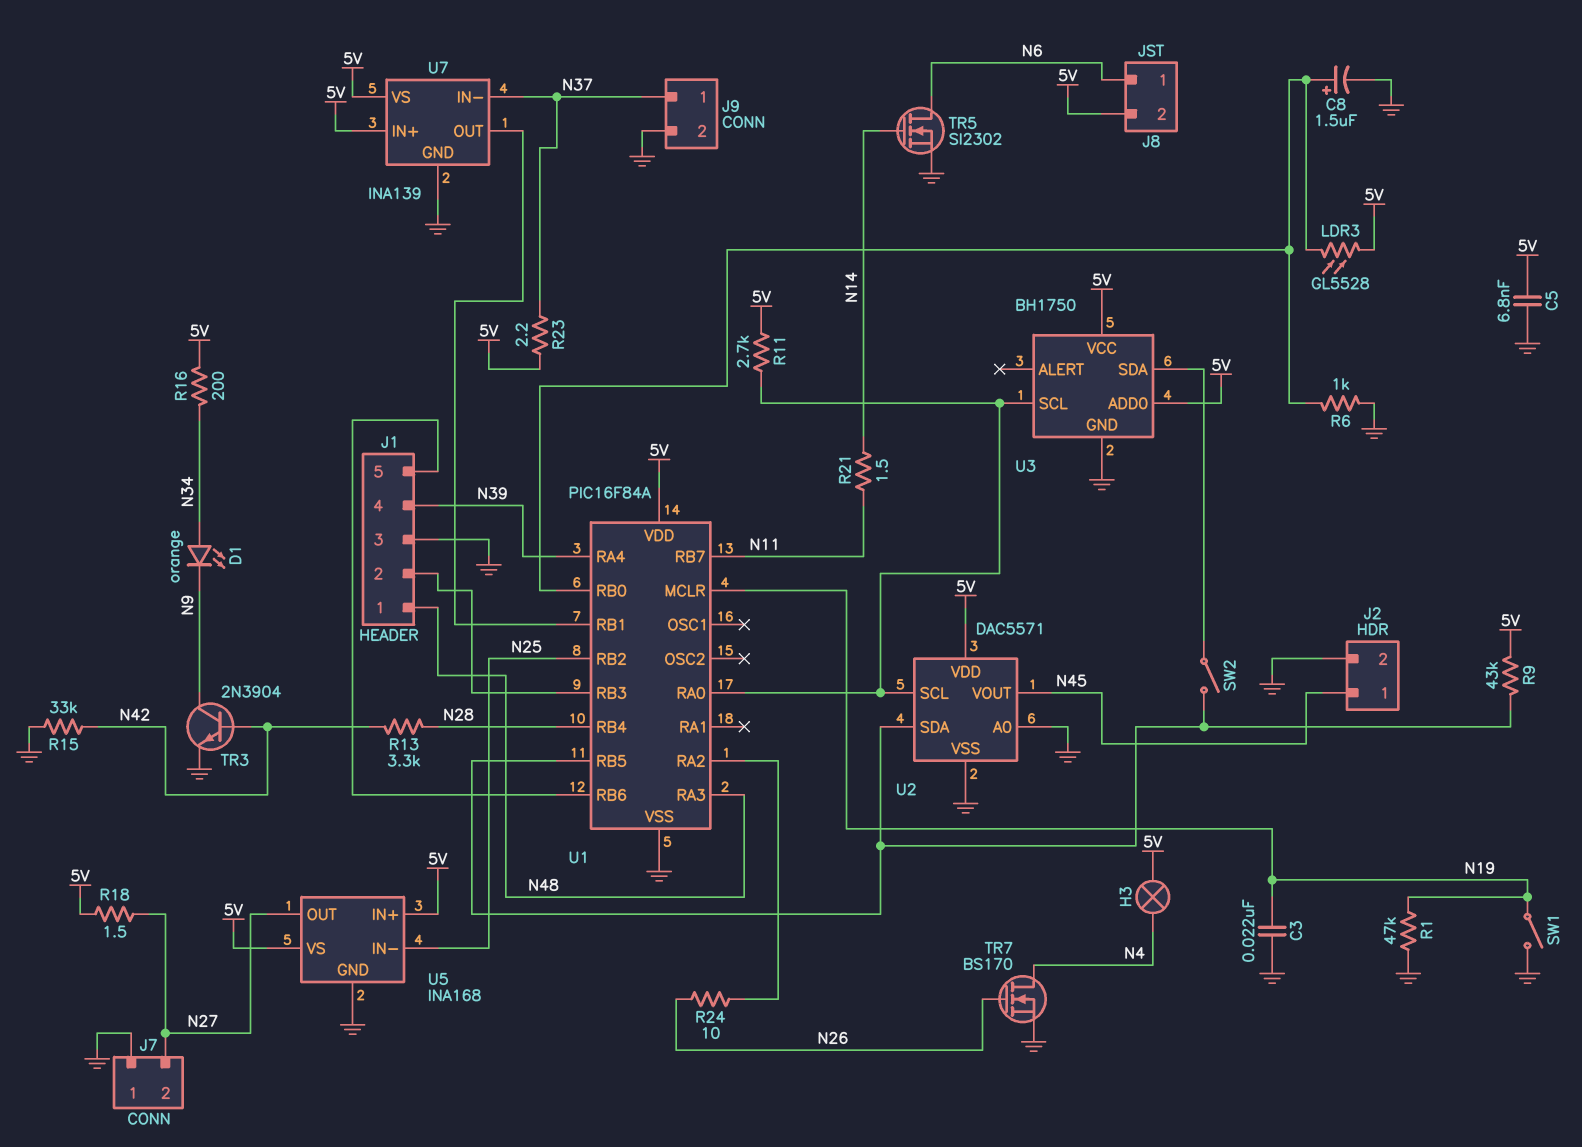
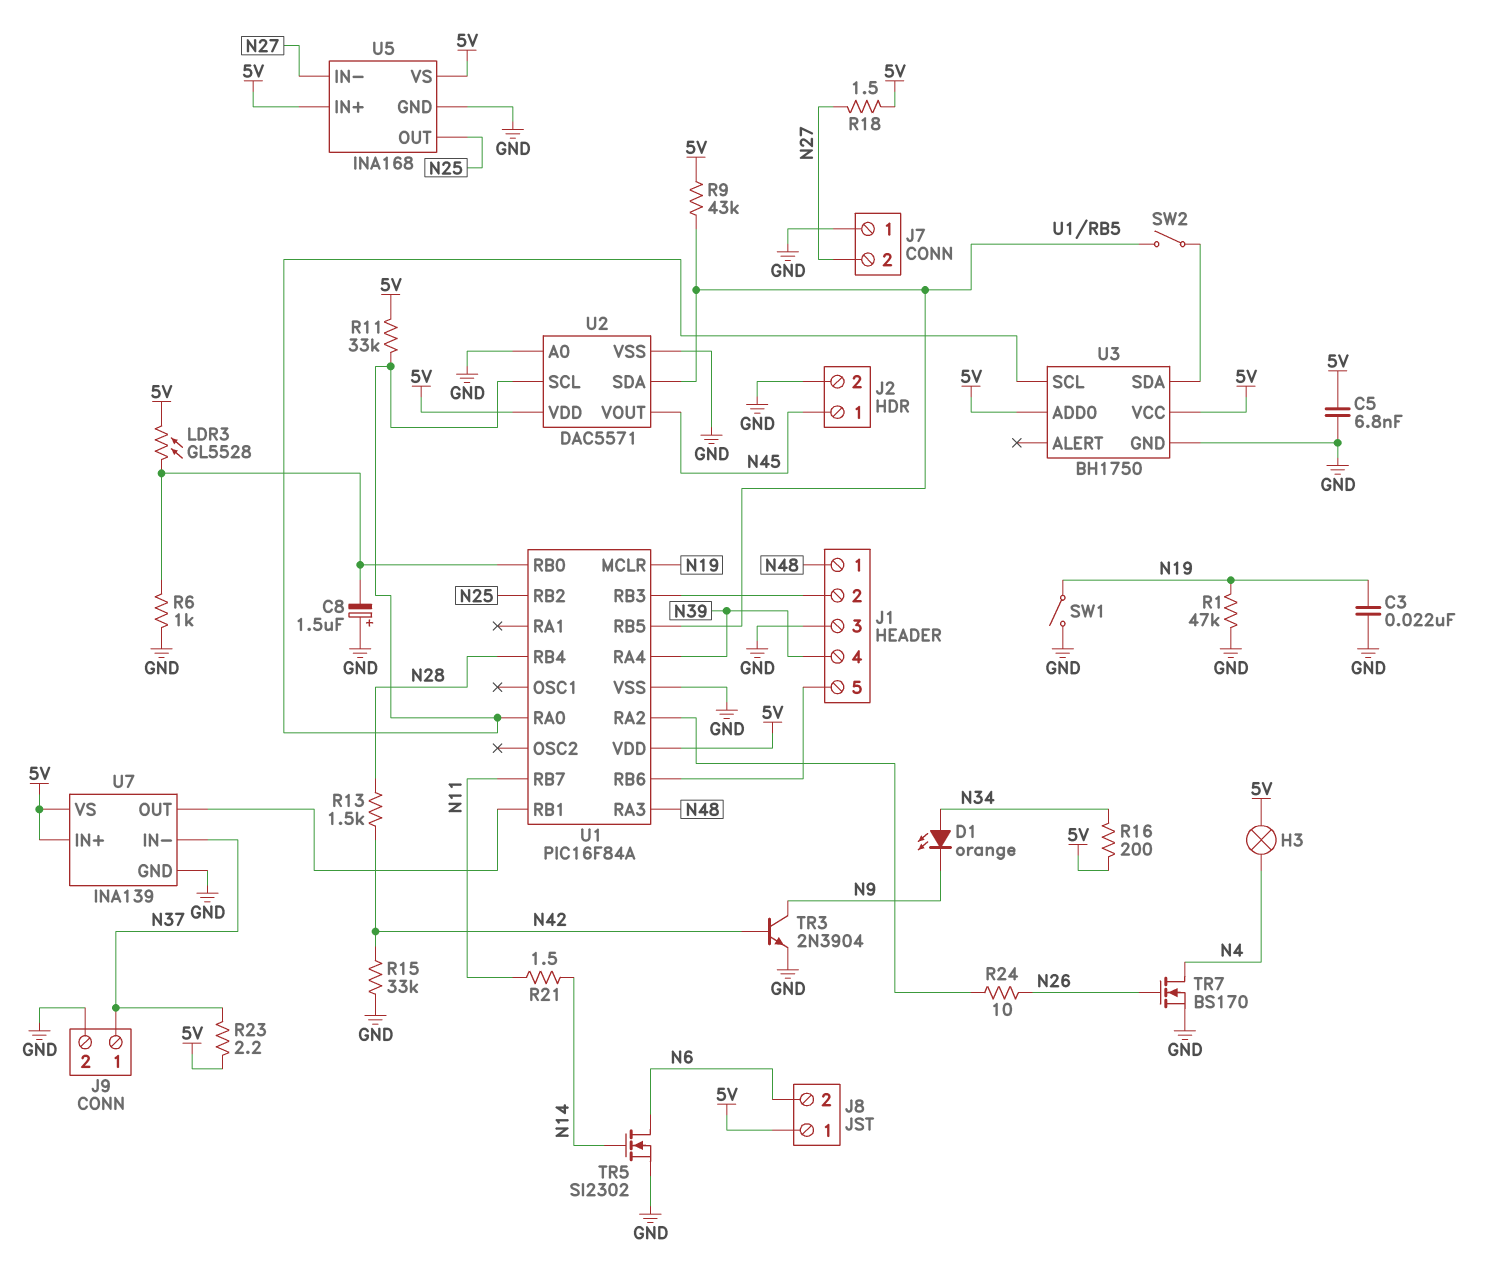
C8: 1.5uF (plus U1/RB0, minus GND) -> 1.5uF (plus GND, minus U1/RB0)
J8 pin 1: N6 -> 5V
J8 pin 2: 5V -> N6
R11: 2.7k (5V, U1/RA0) -> 33k (5V, U1/RA0)
R13: 3.3k (N28, N42) -> 1.5k (N28, N42)
U5 pin IN-: N25 -> N27
U5 pin OUT: N27 -> N25

